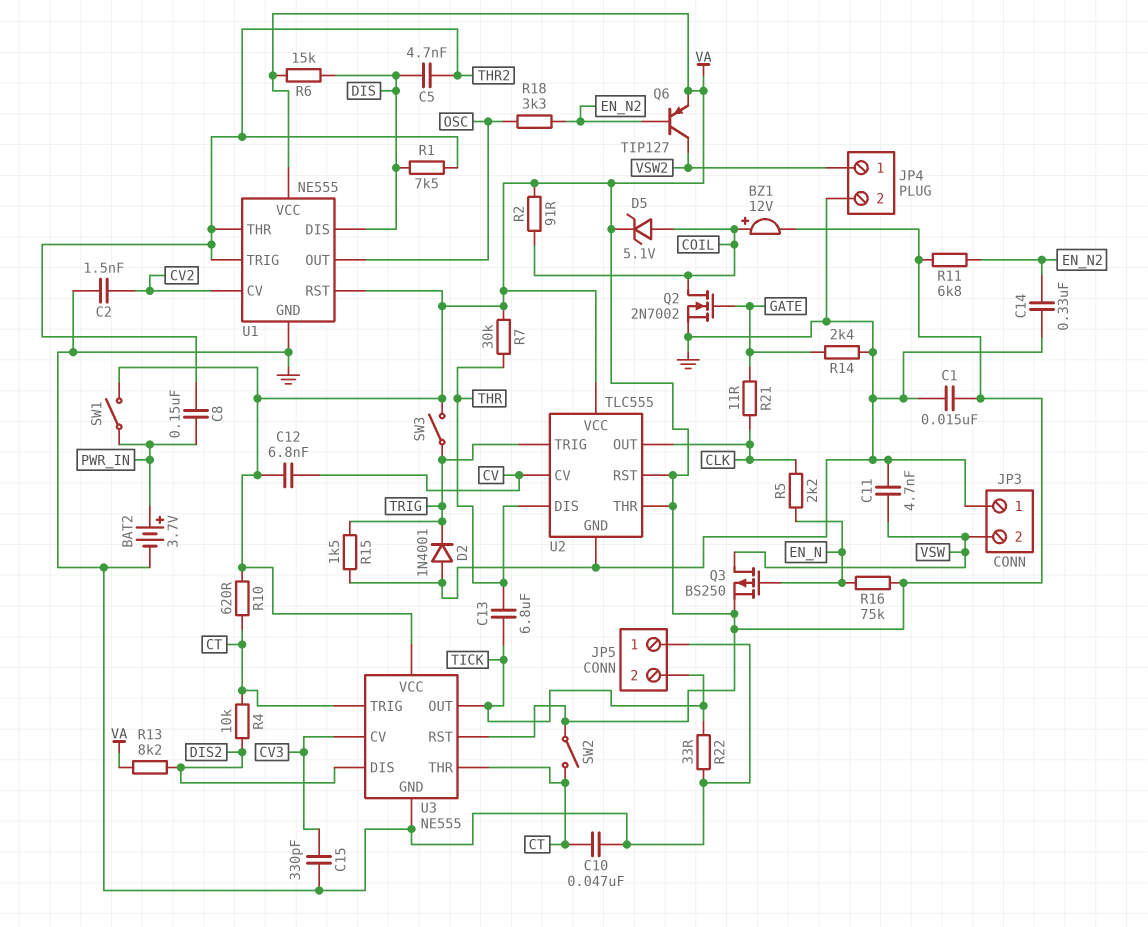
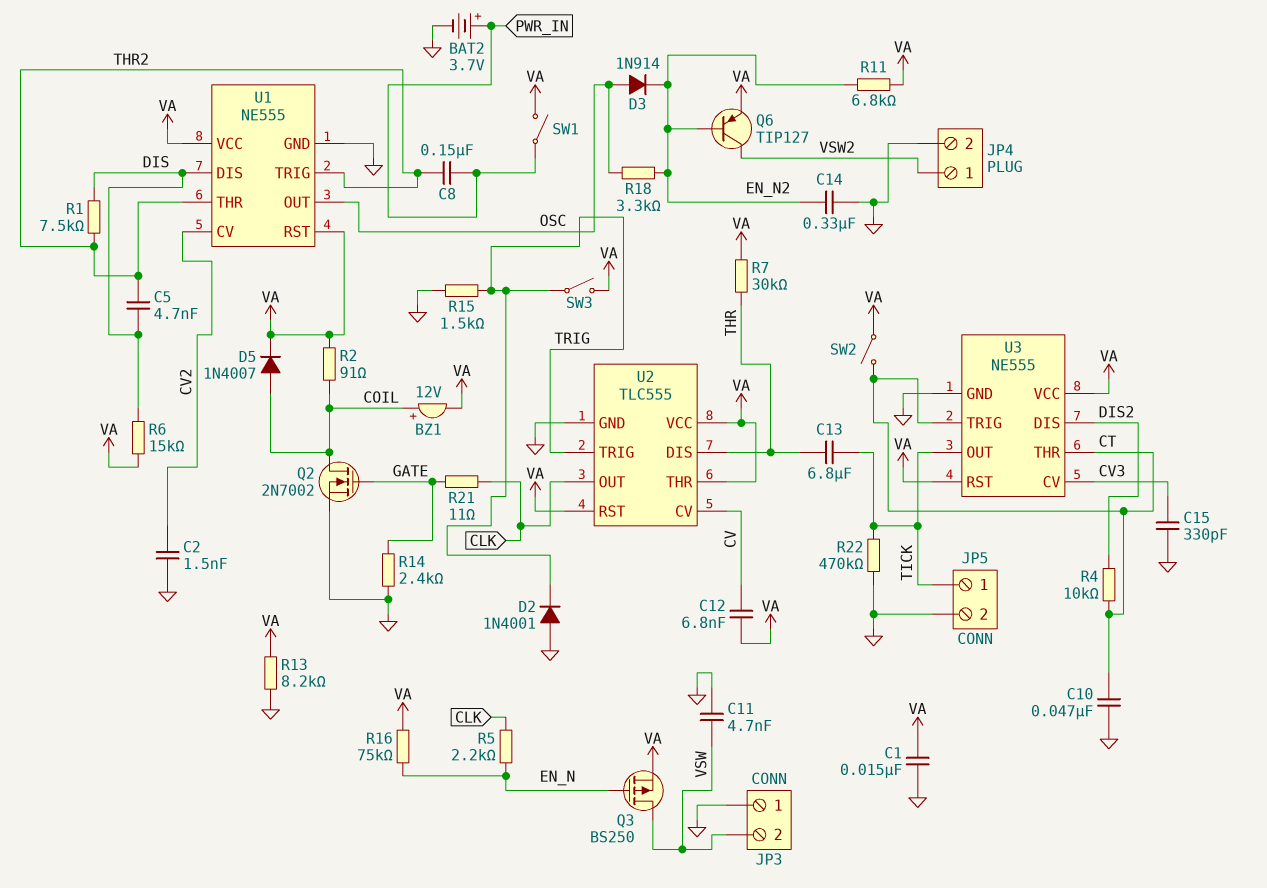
D3: none -> diode 1N914 (A OSC, K EN_N2)
D5: zener 5.1V (A COIL, K VA) -> diode 1N4007 (A COIL, K VA)
JP5 pin 1: GND -> TICK
JP5 pin 2: TICK -> GND
R10: 620 (CT, VA) -> none
R13: 8.2k (DIS2, VA) -> 8.2k (GND, VA)
R22: 33 (GND, TICK) -> 470k (GND, TICK)

